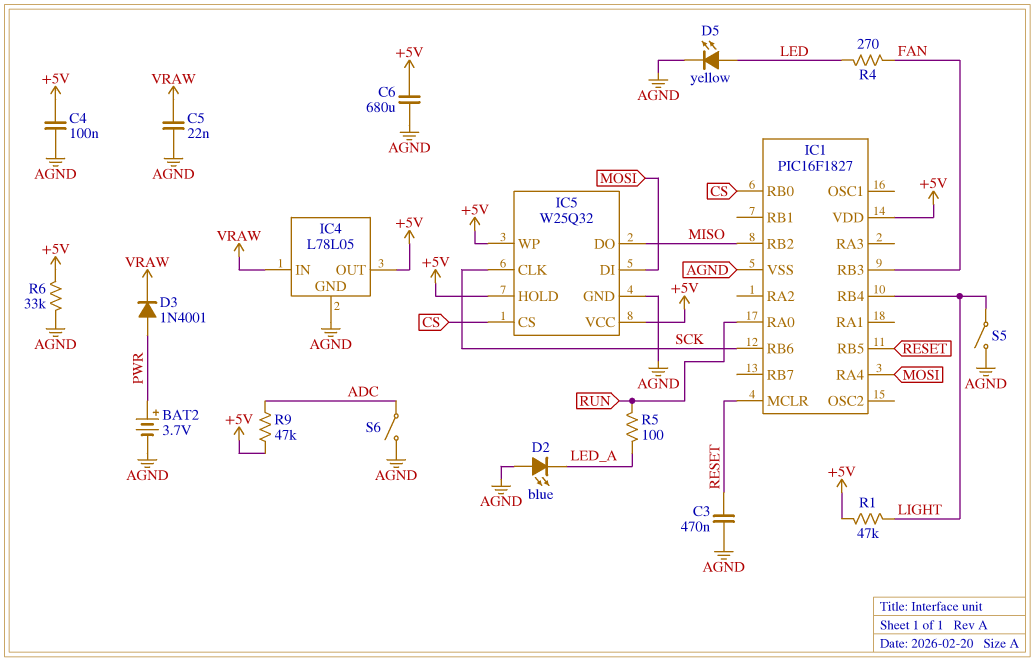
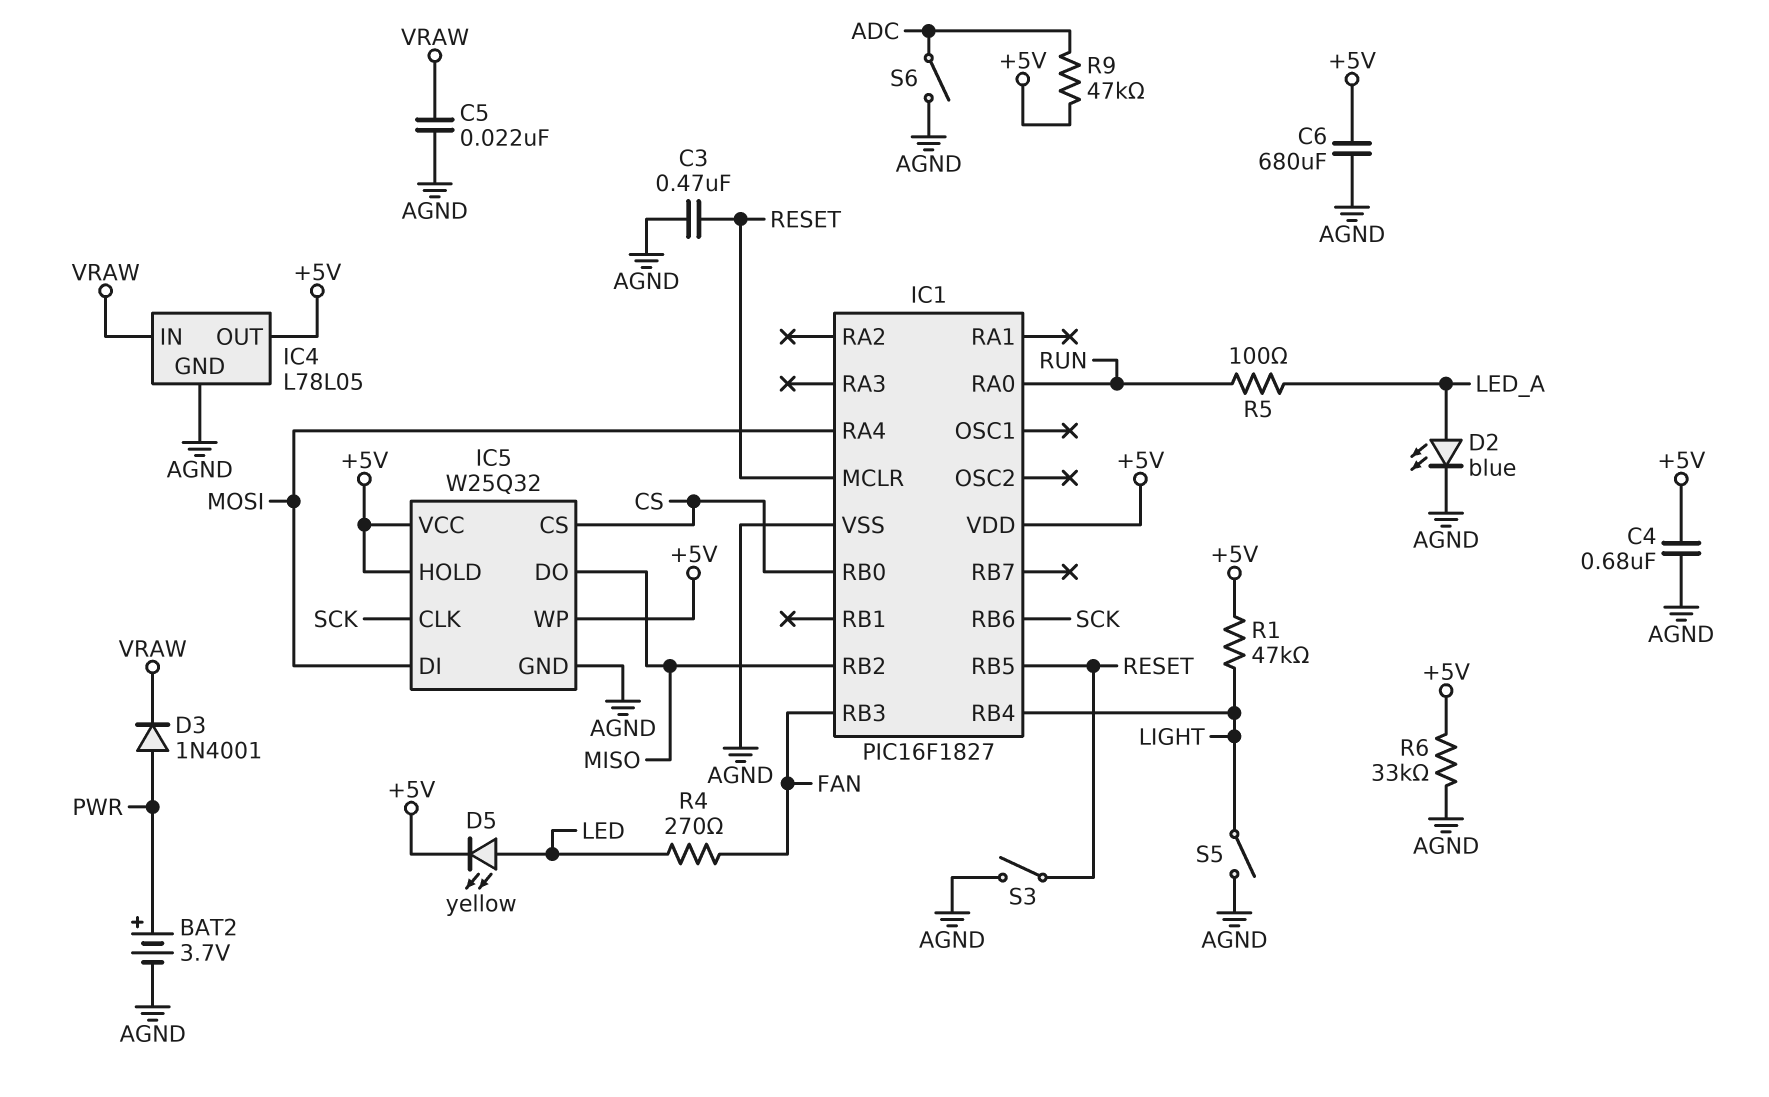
C4: 100nF (+5V, AGND) -> 680nF (+5V, AGND)
D2: LED blue (A AGND, K LED_A) -> LED blue (A LED_A, K AGND)
D5: LED yellow (A LED, K AGND) -> LED yellow (A LED, K +5V)
S3: none -> switch (AGND, RESET)

